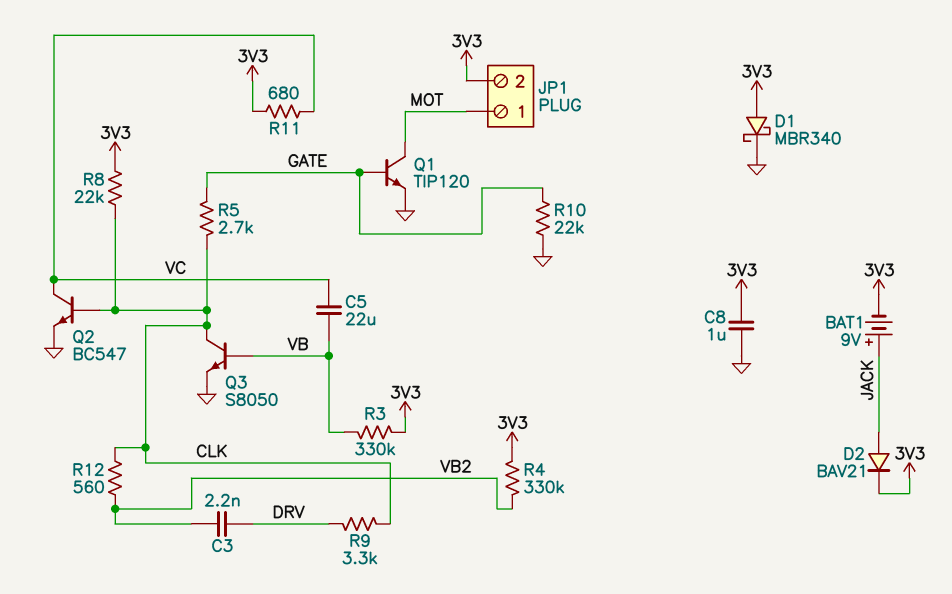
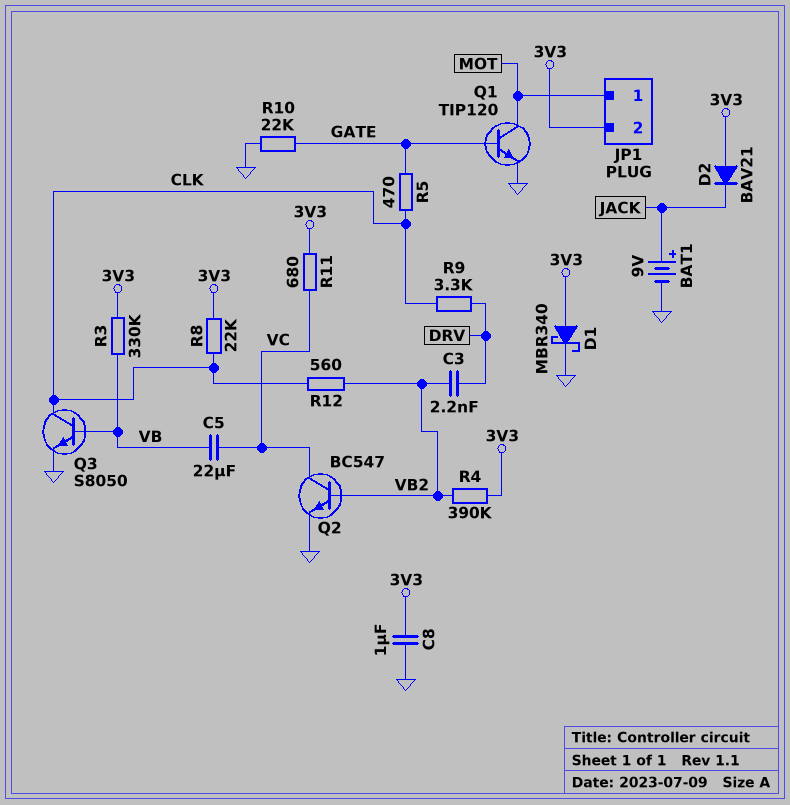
BAT1: 9V (plus JACK, minus 3V3) -> 9V (plus JACK, minus GND)
D2: diode BAV21 (A JACK, K 3V3) -> diode BAV21 (A 3V3, K JACK)
Q2: NPN BC547 (B CLK, C VC, E GND) -> NPN BC547 (B VB2, C VC, E GND)
R4: 330k (3V3, VB2) -> 390k (3V3, VB2)
R5: 2.7k (CLK, GATE) -> 470 (CLK, GATE)

